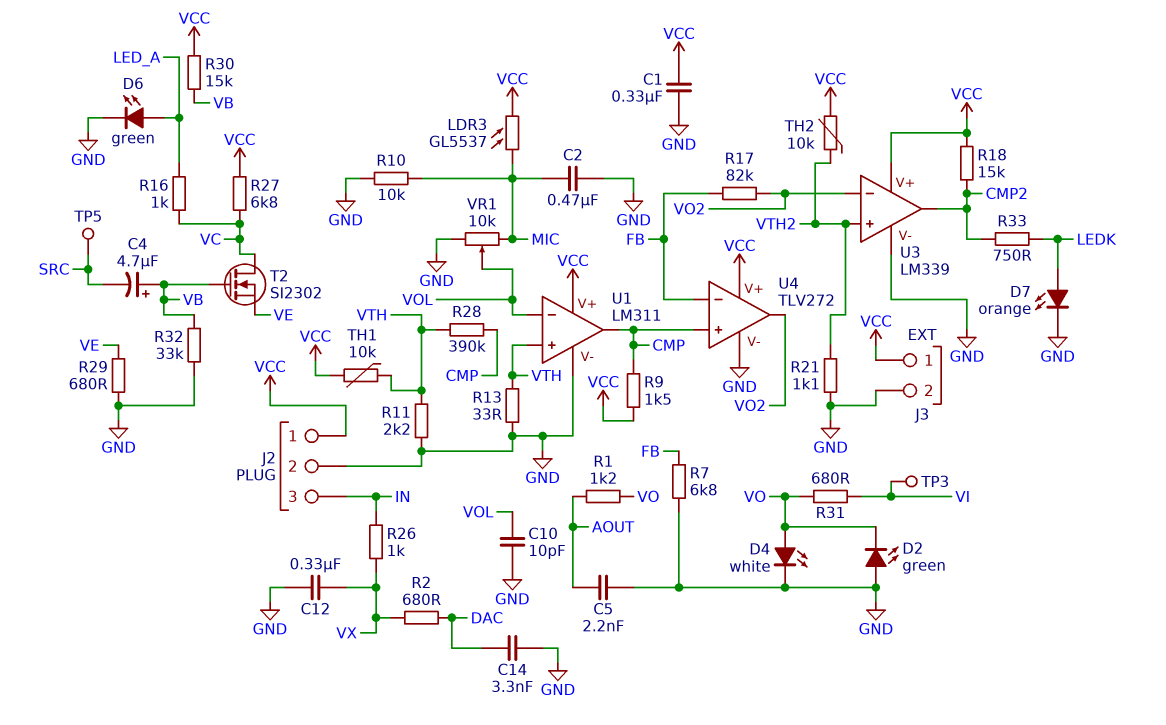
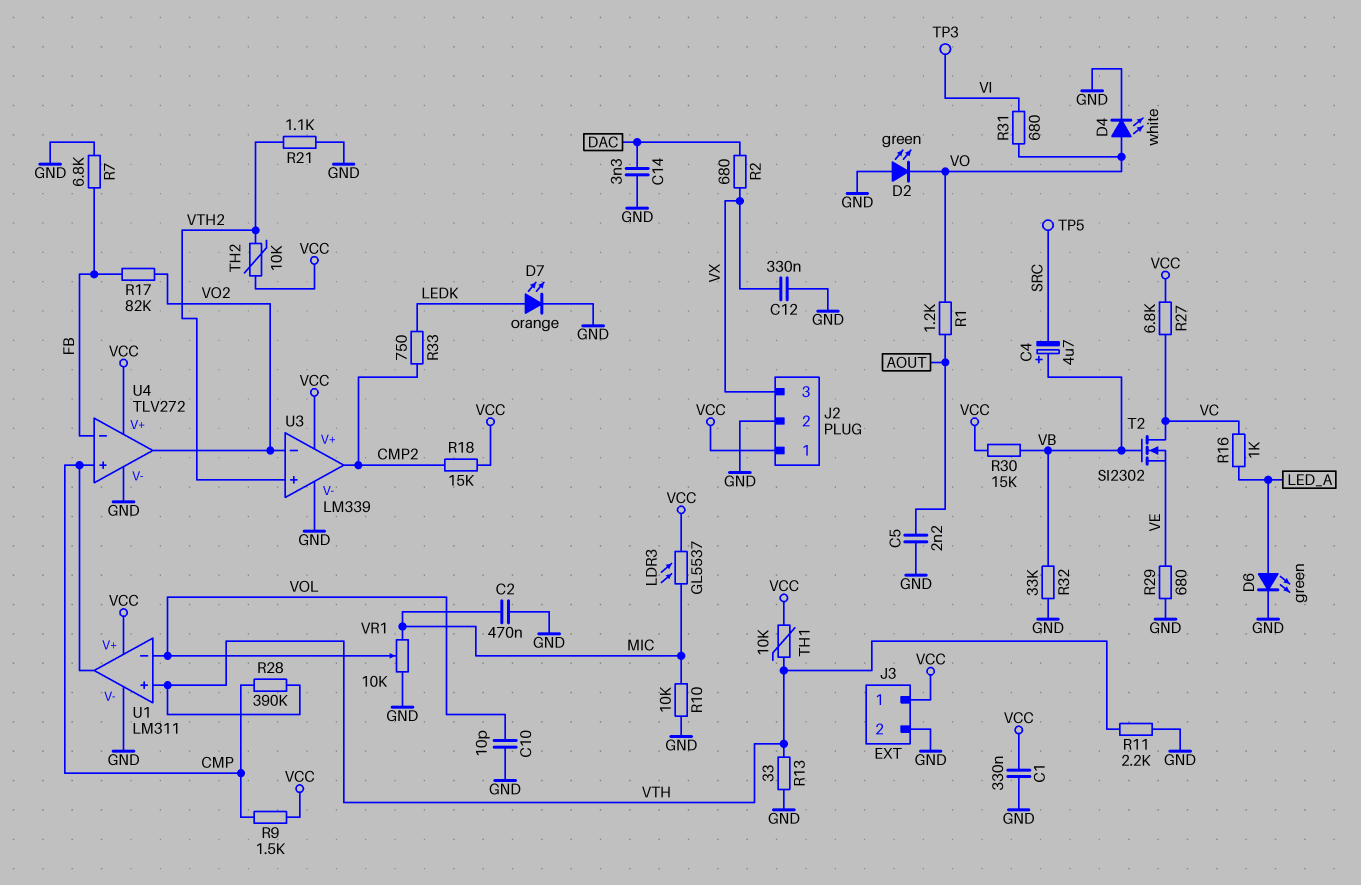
J2 pin 3: IN -> VX
R26: 1k (IN, VX) -> none

